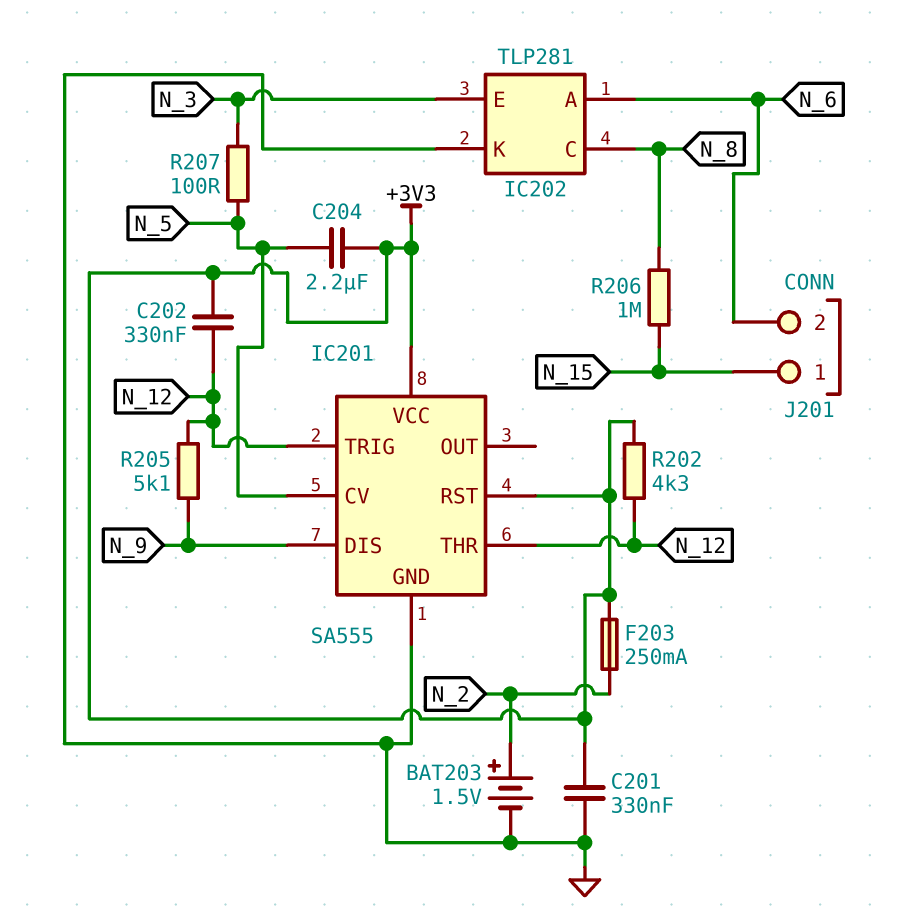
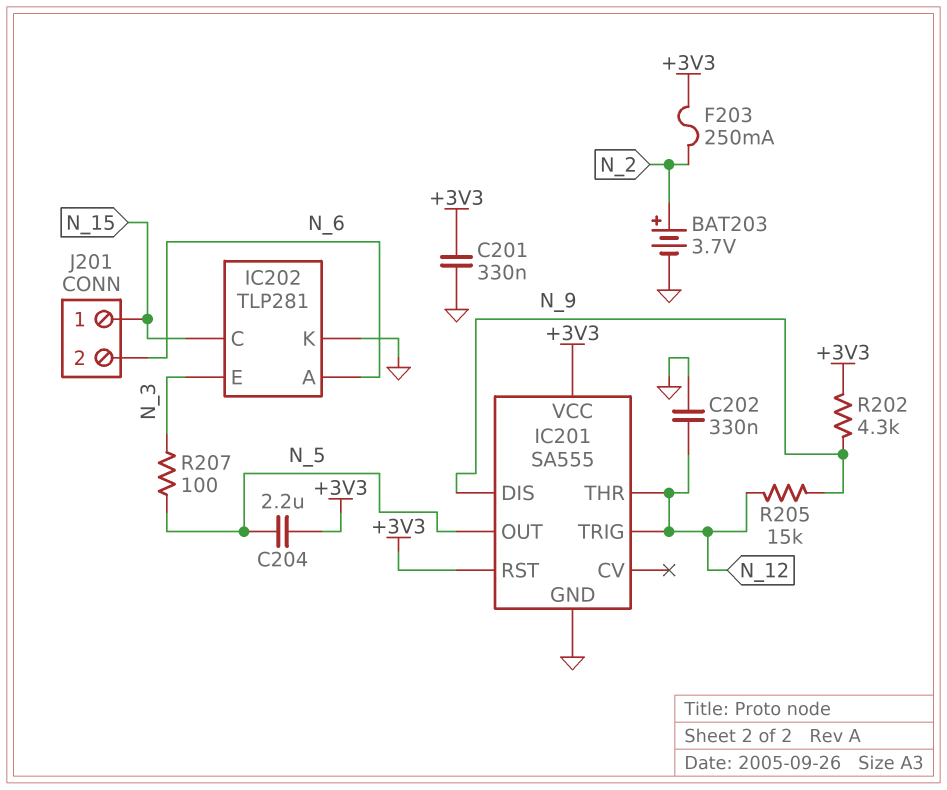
BAT203: 1.5V (plus N_2, minus GND) -> 3.7V (plus N_2, minus GND)
C202: 330nF (+3V3, N_12) -> 330nF (GND, N_12)
IC201 pin CV: N_5 -> none
IC201 pin OUT: none -> N_5
IC202 pin C: N_8 -> N_15
R202: 4.3k (+3V3, N_12) -> 4.3k (+3V3, N_9)
R205: 5.1k (N_9, N_12) -> 15k (N_9, N_12)
R206: 1M (N_8, N_15) -> none

